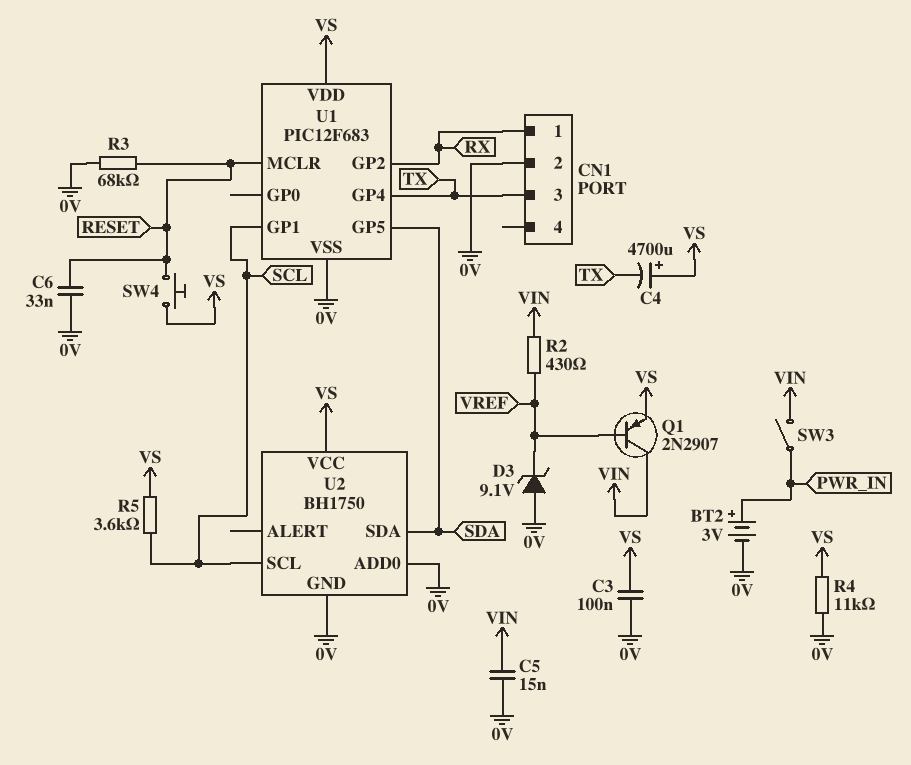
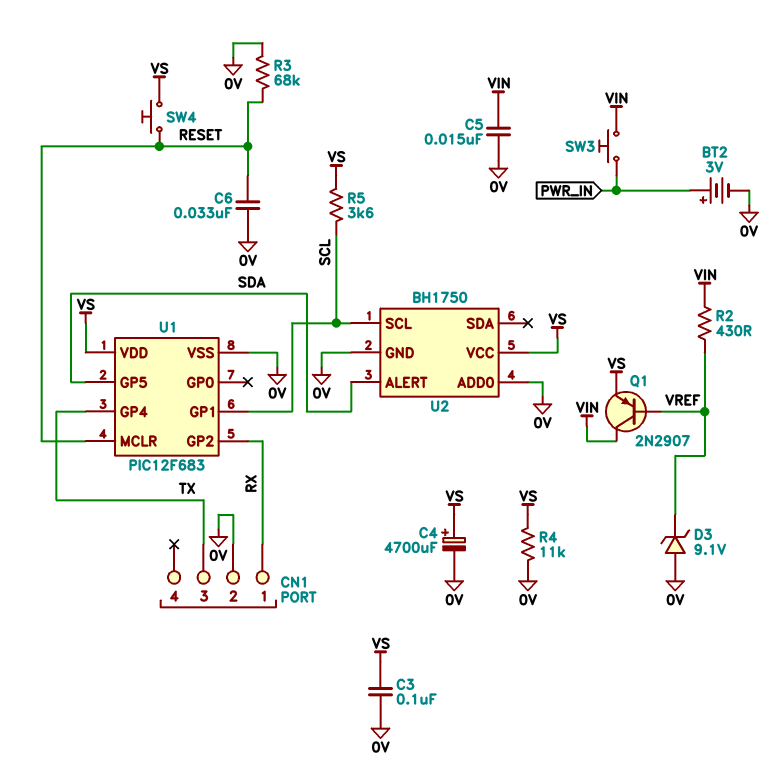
C4: 4700uF (plus VS, minus TX) -> 4700uF (plus VS, minus 0V)
SW3: switch (PWR_IN, VIN) -> button (PWR_IN, VIN)
U2 pin ALERT: none -> SDA
U2 pin SDA: SDA -> none

